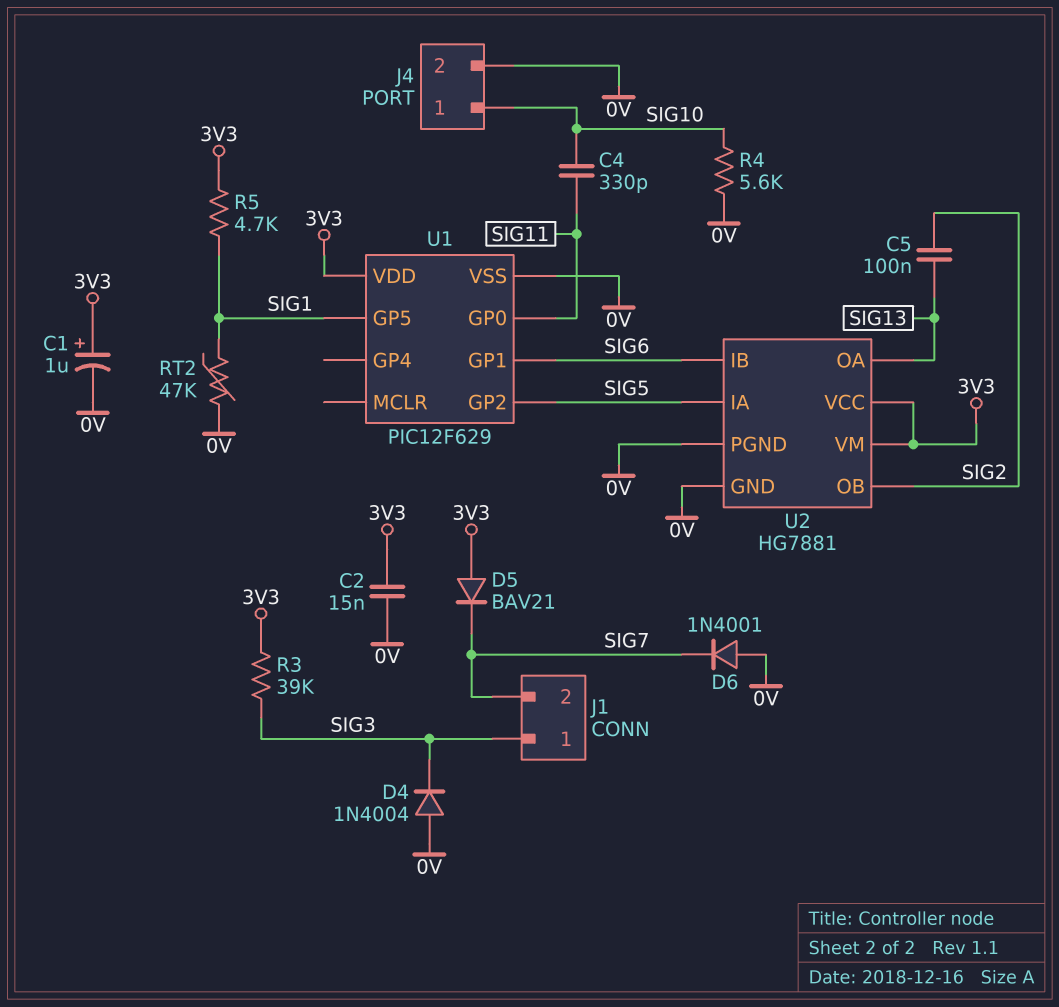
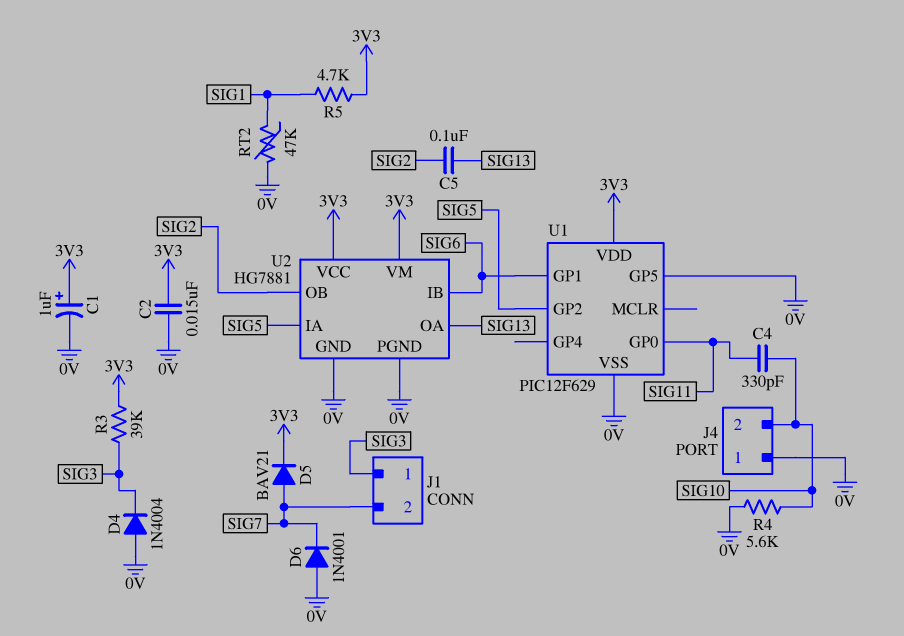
D5: diode BAV21 (A 3V3, K SIG7) -> diode BAV21 (A SIG7, K 3V3)
J4 pin 1: SIG10 -> 0V
J4 pin 2: 0V -> SIG10
U1 pin GP5: SIG1 -> 0V

